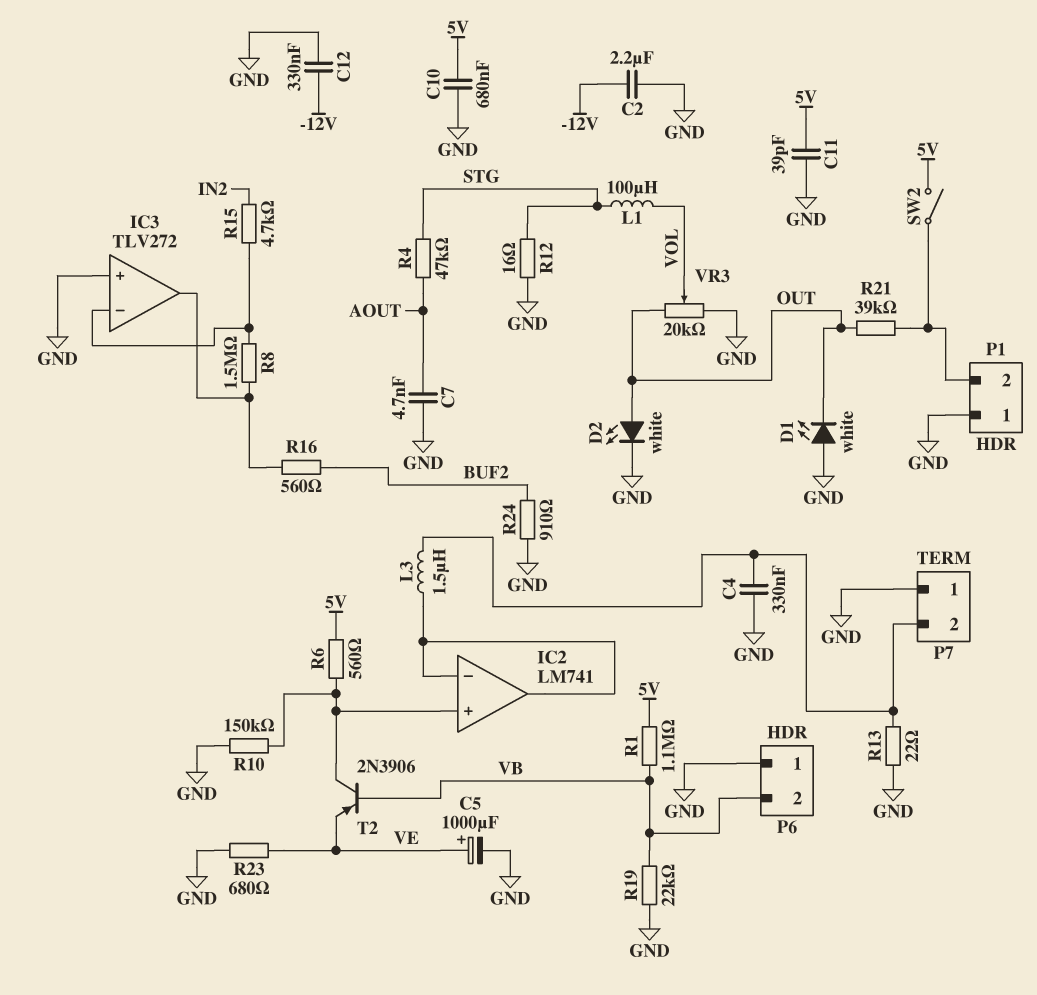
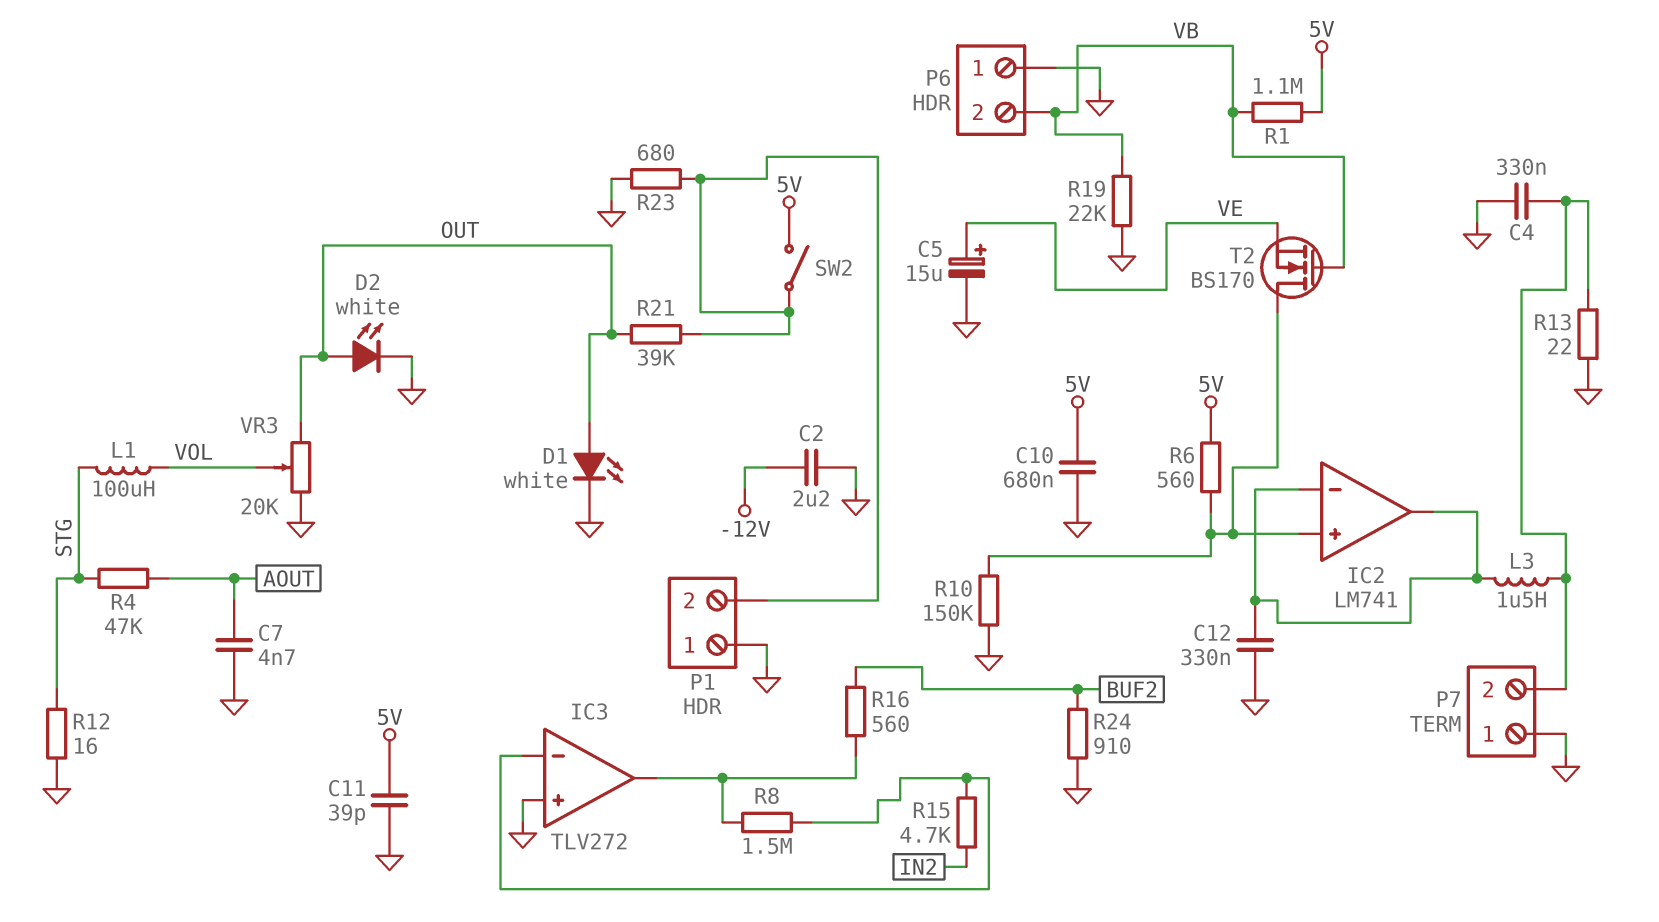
C5: 1000uF (plus VE, minus GND) -> 15uF (plus VE, minus GND)
C12: 330nF (-12V, GND) -> 330nF (GND, IC2/in-)
D1: LED white (A GND, K OUT) -> LED white (A OUT, K GND)
R23: 680 (GND, VE) -> 680 (GND, P1/2)
T2: PNP 2N3906 (B VB, C IC2/in+, E VE) -> NMOS BS170 (G VB, D IC2/in+, S VE)

